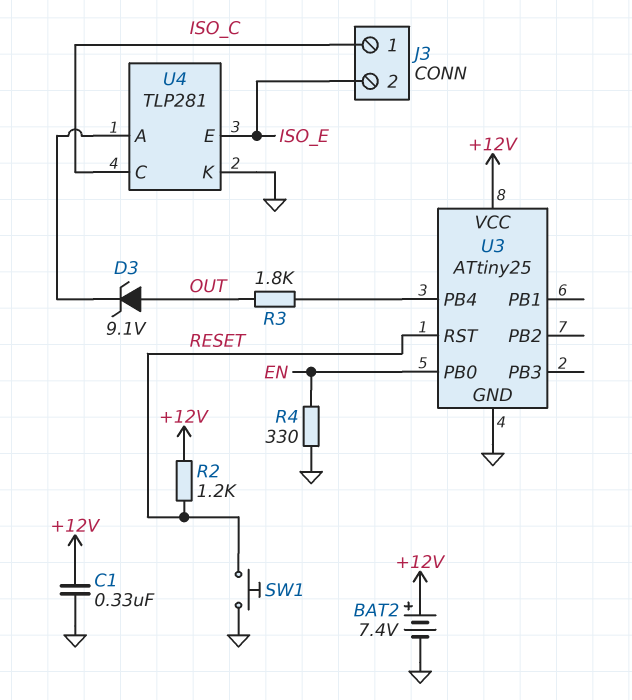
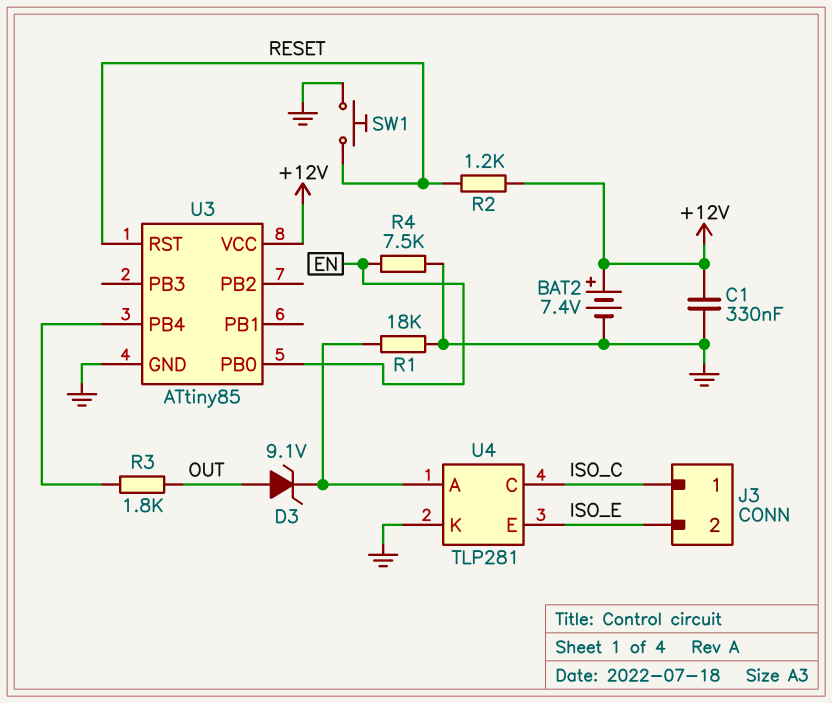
R1: none -> 18k (GND, U4/A)
R4: 330 (EN, GND) -> 7.5k (EN, GND)
U3: ATtiny25 -> ATtiny85

